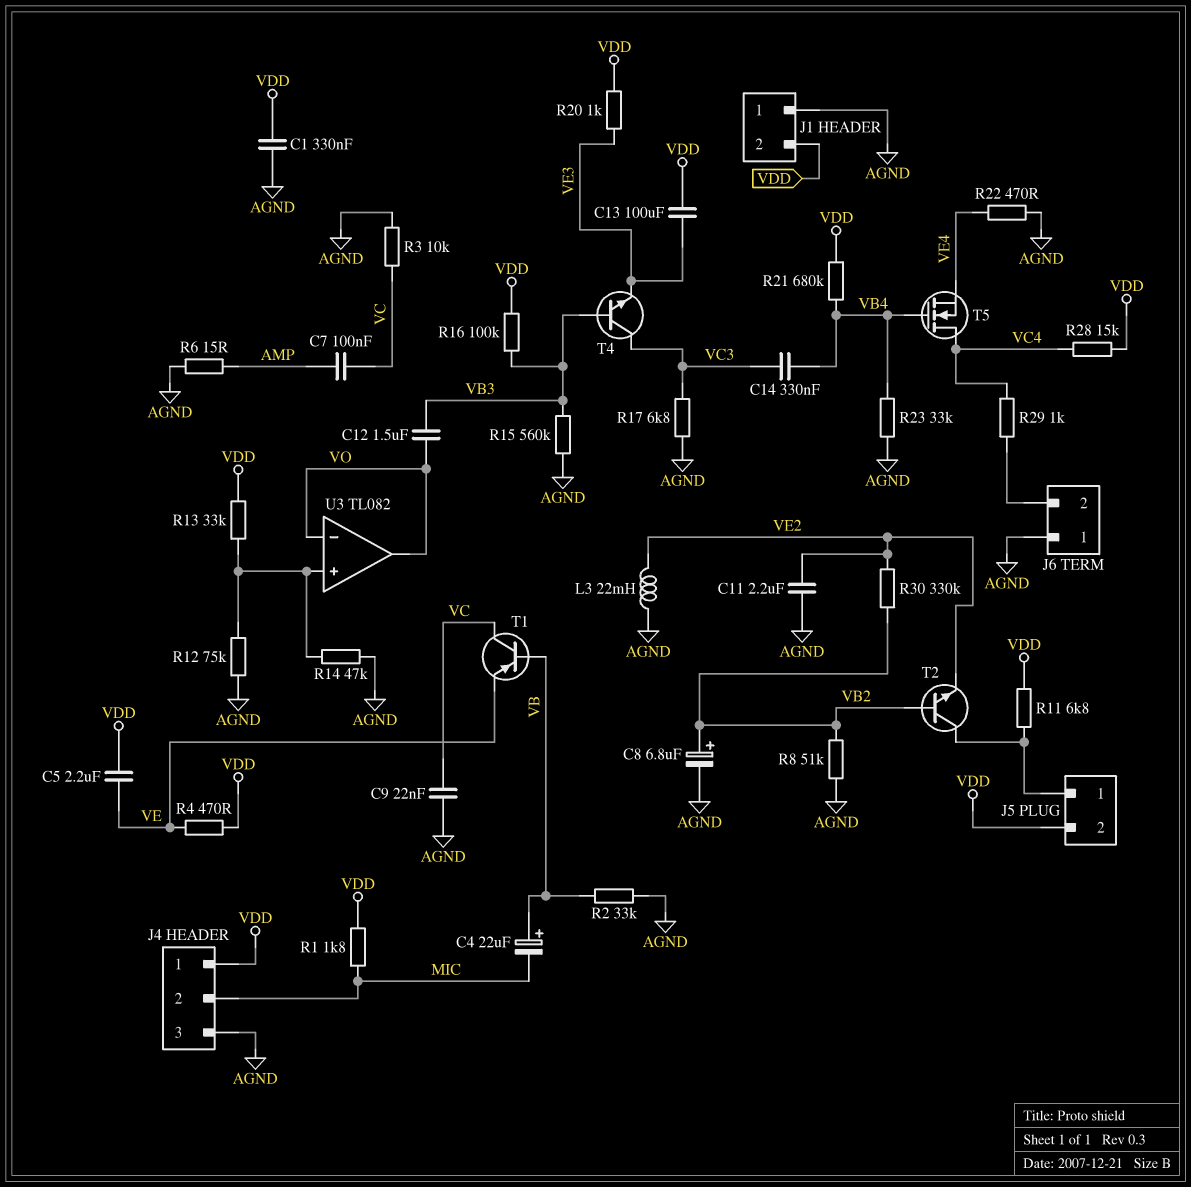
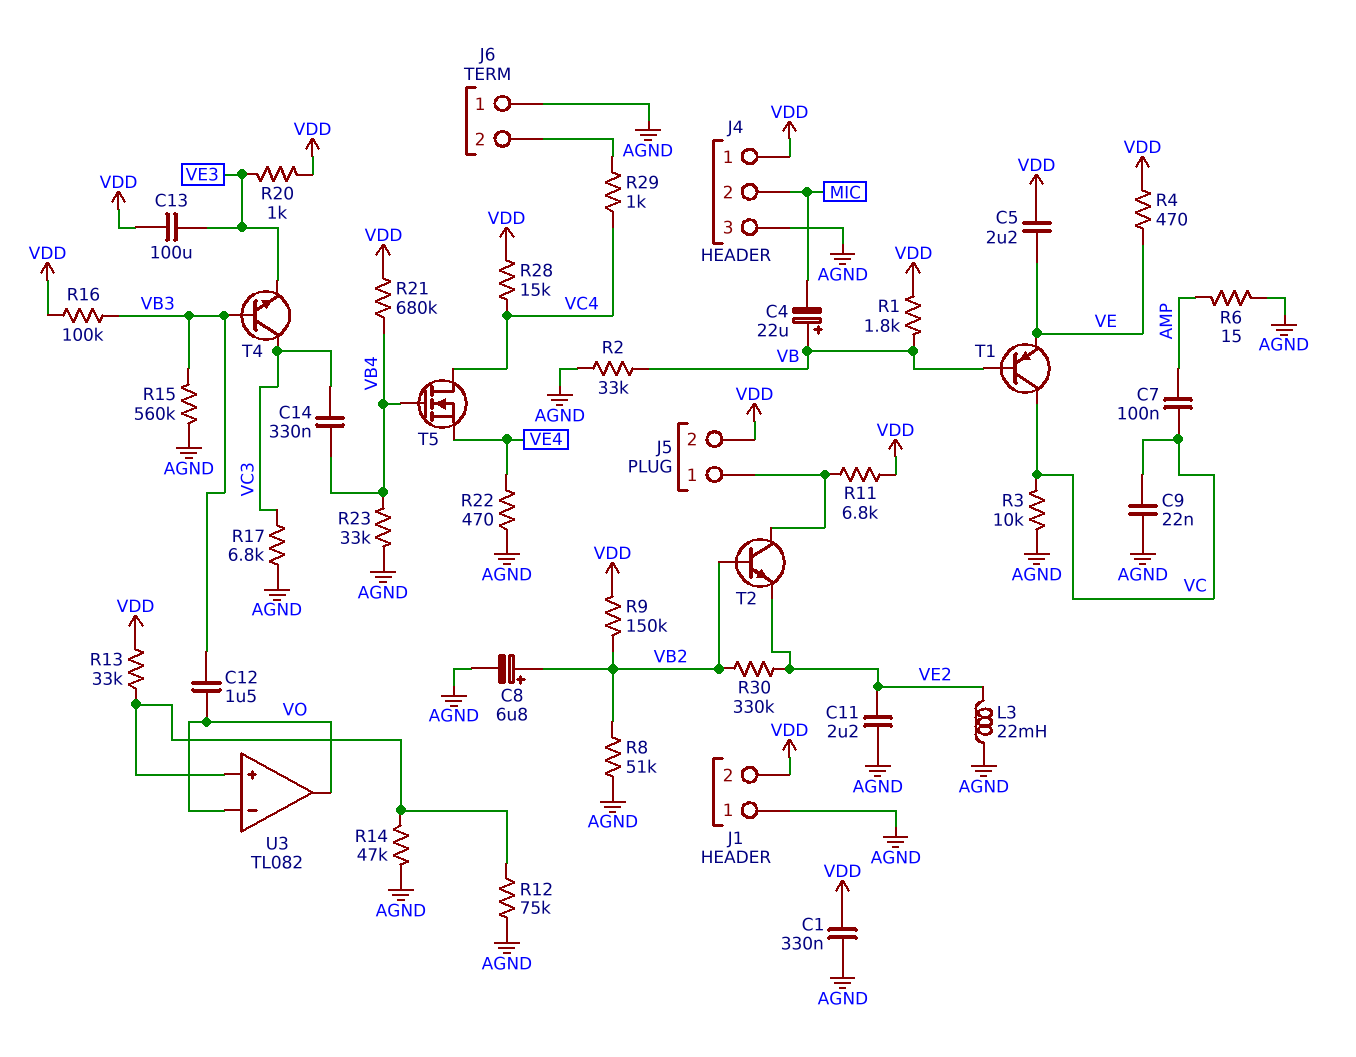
R1: 1.8k (MIC, VDD) -> 1.8k (VB, VDD)
R9: none -> 150k (VB2, VDD)

